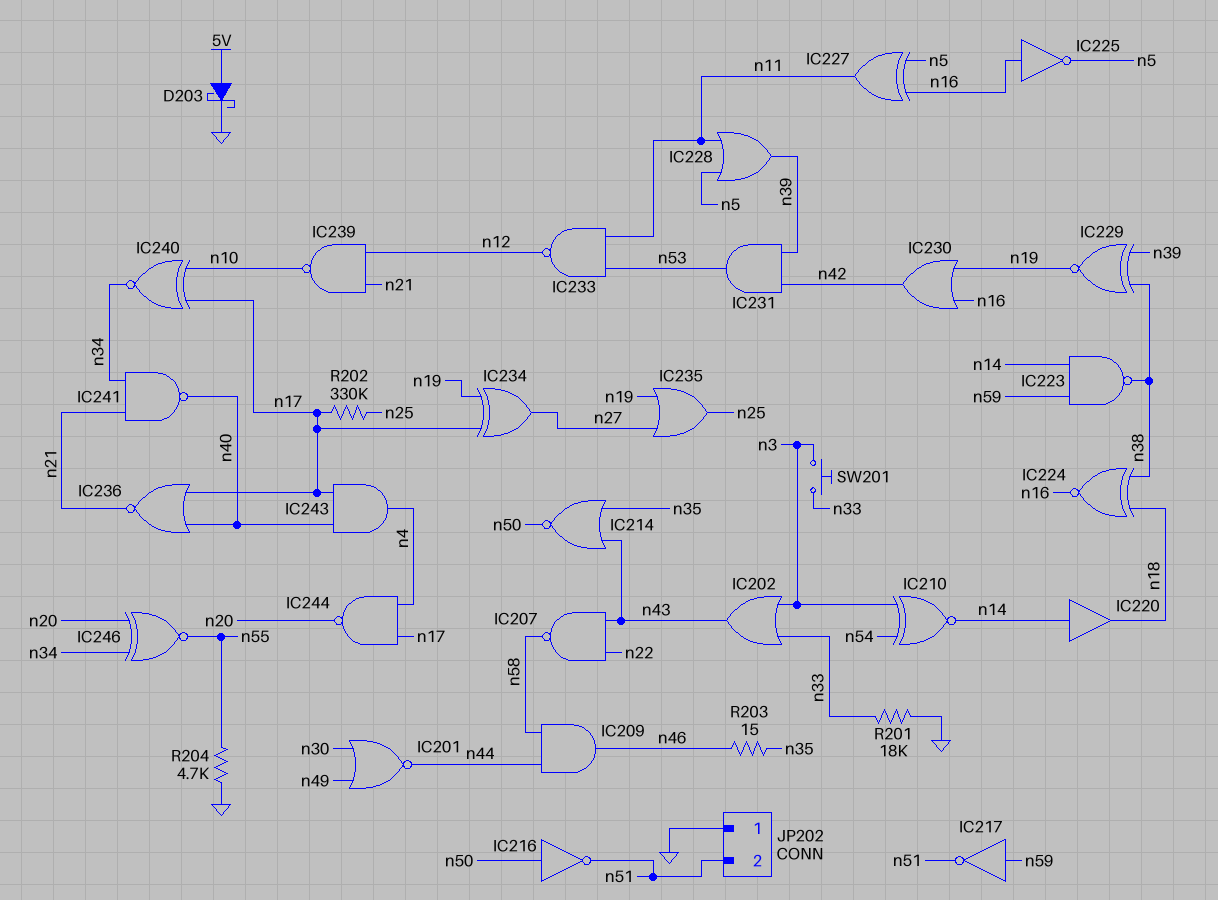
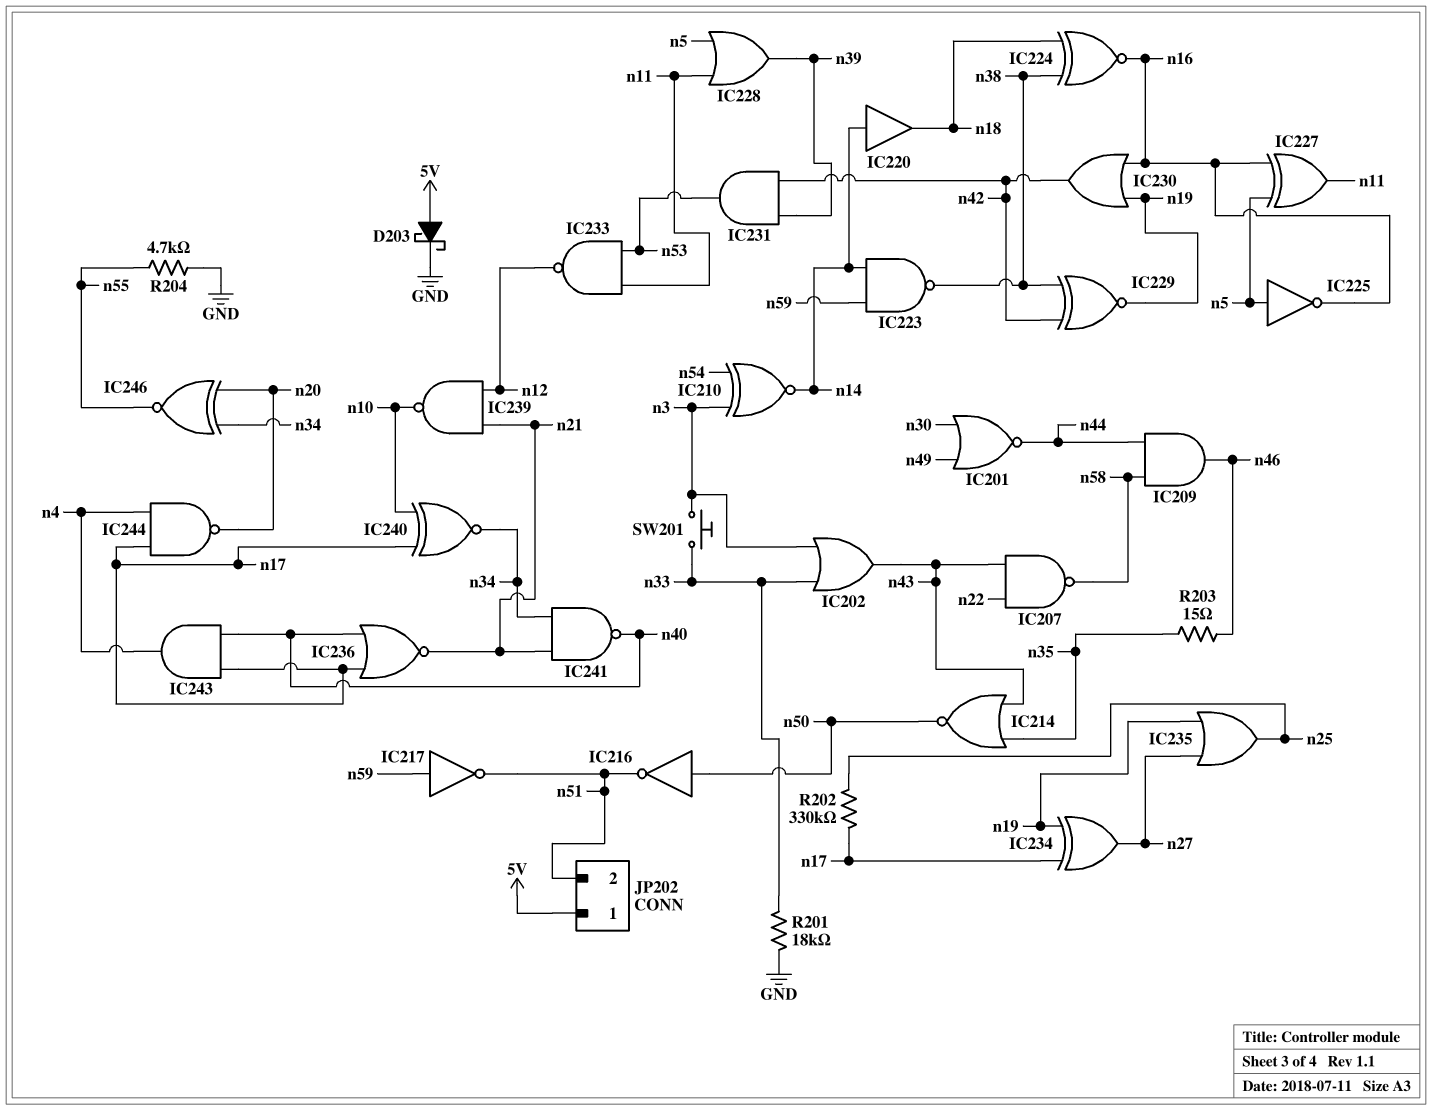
IC225: NOT (in n16, out n5) -> NOT (in n5, out n16)
IC229: XNOR (in n38, in n39, out n19) -> XNOR (in n38, in n42, out n19)
JP202 pin 1: GND -> 5V

